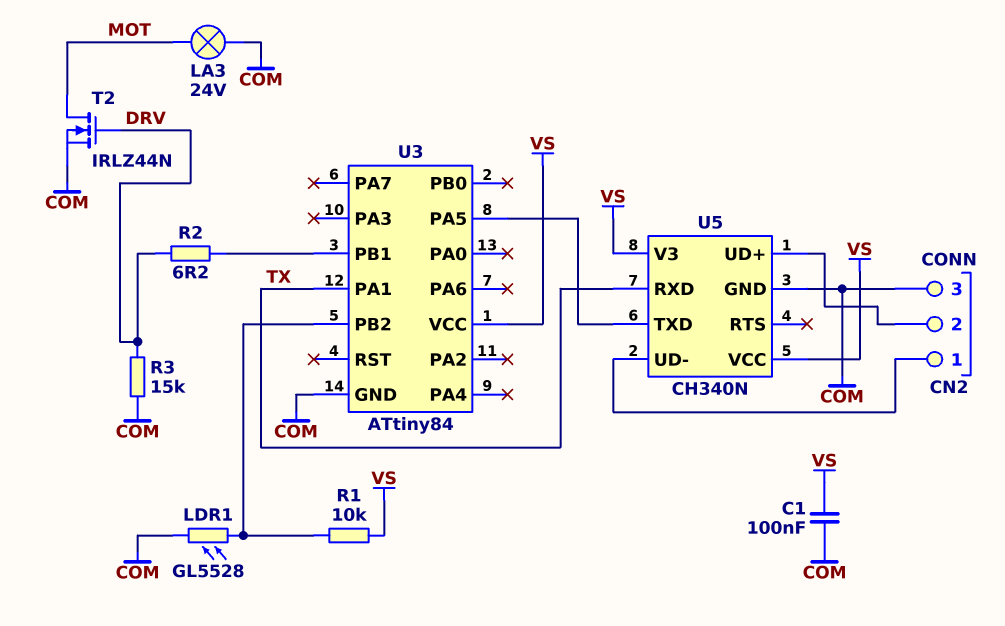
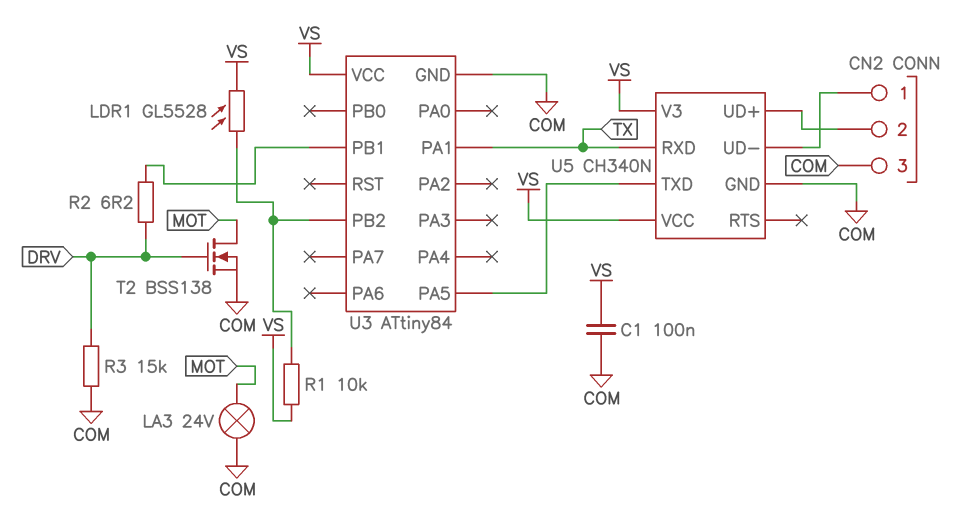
LDR1: GL5528 (COM, U3/PB2) -> GL5528 (U3/PB2, VS)
T2: NMOS IRLZ44N (G DRV, D MOT, S COM) -> NMOS BSS138 (G DRV, D MOT, S COM)

